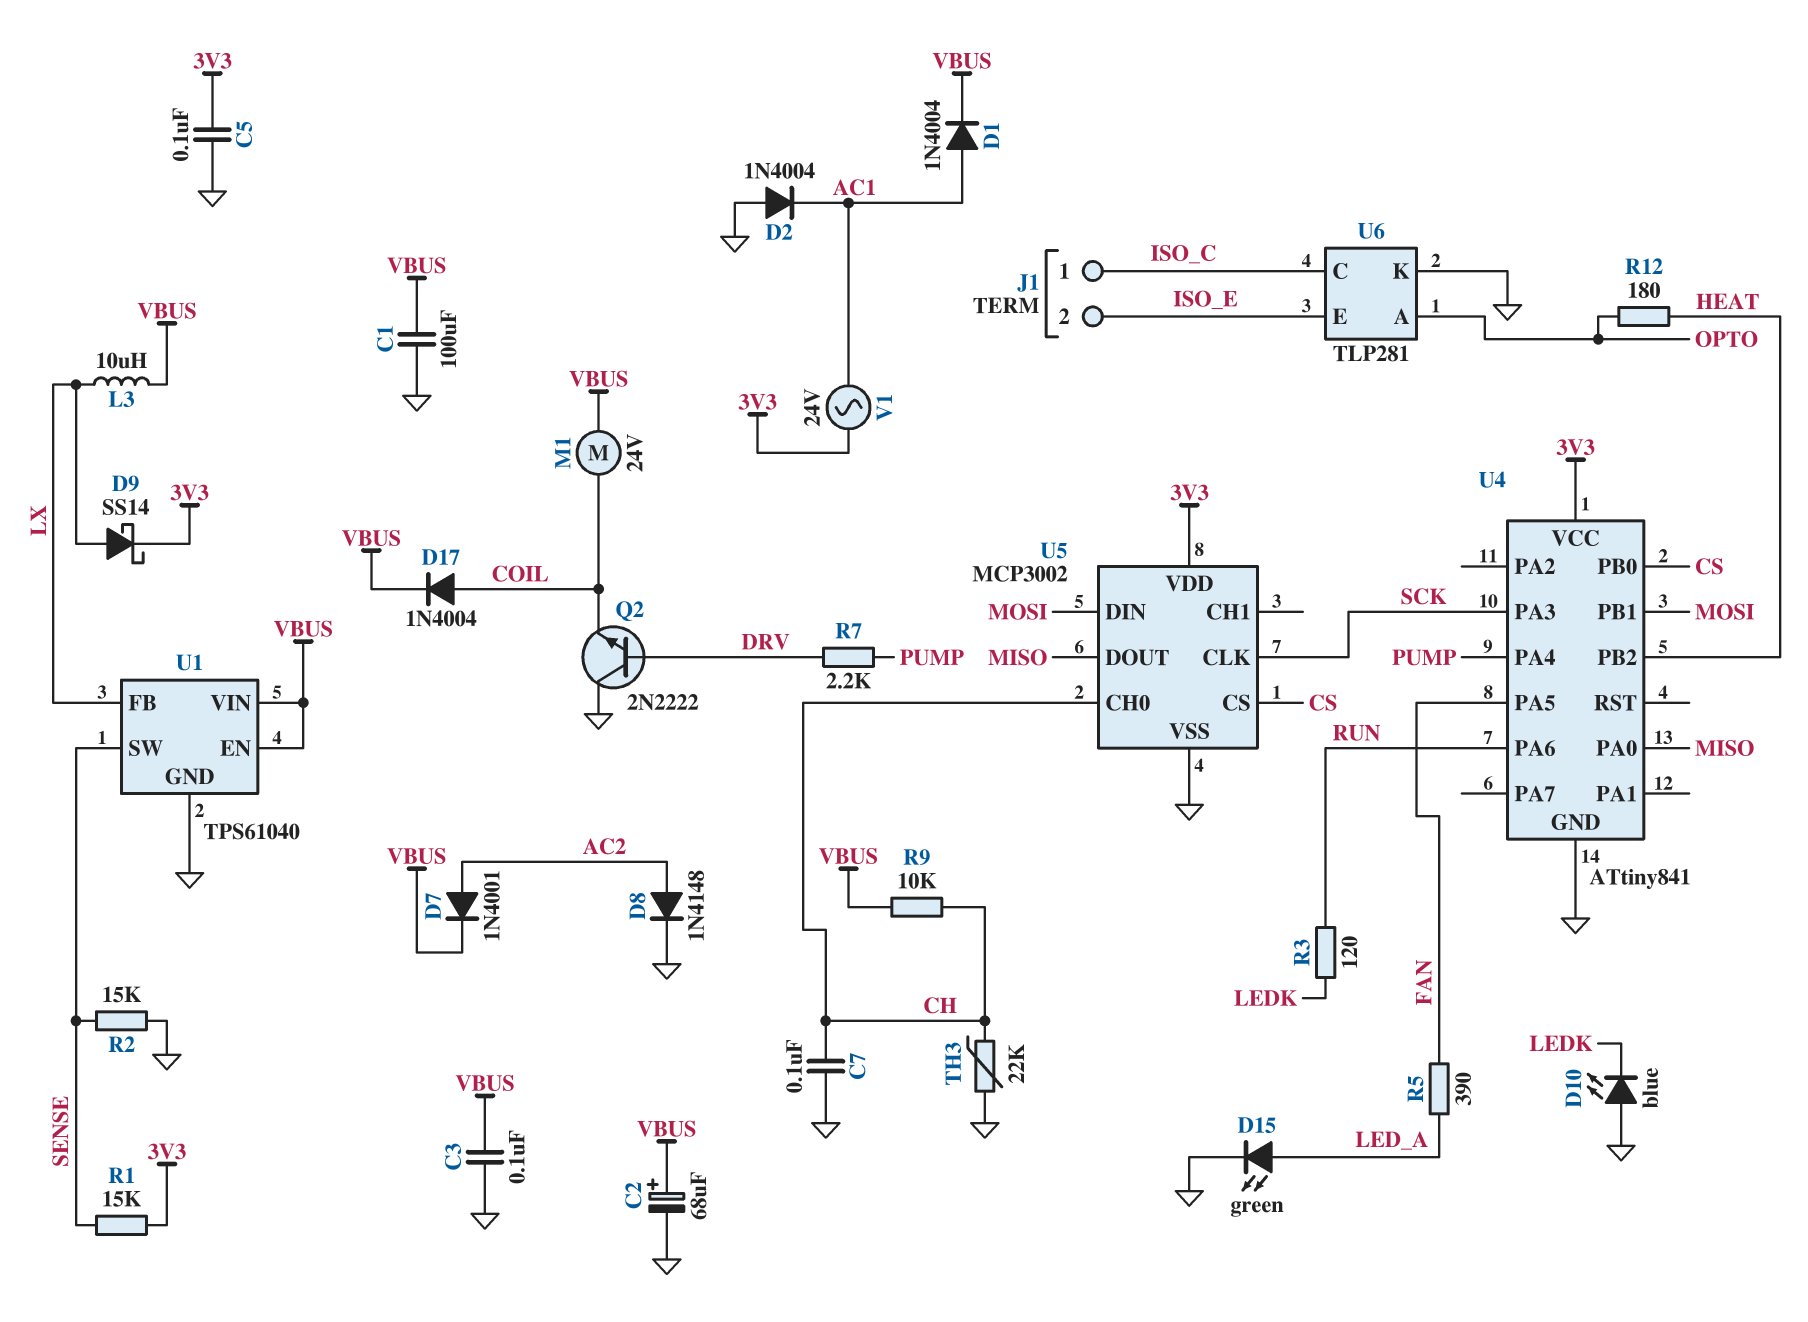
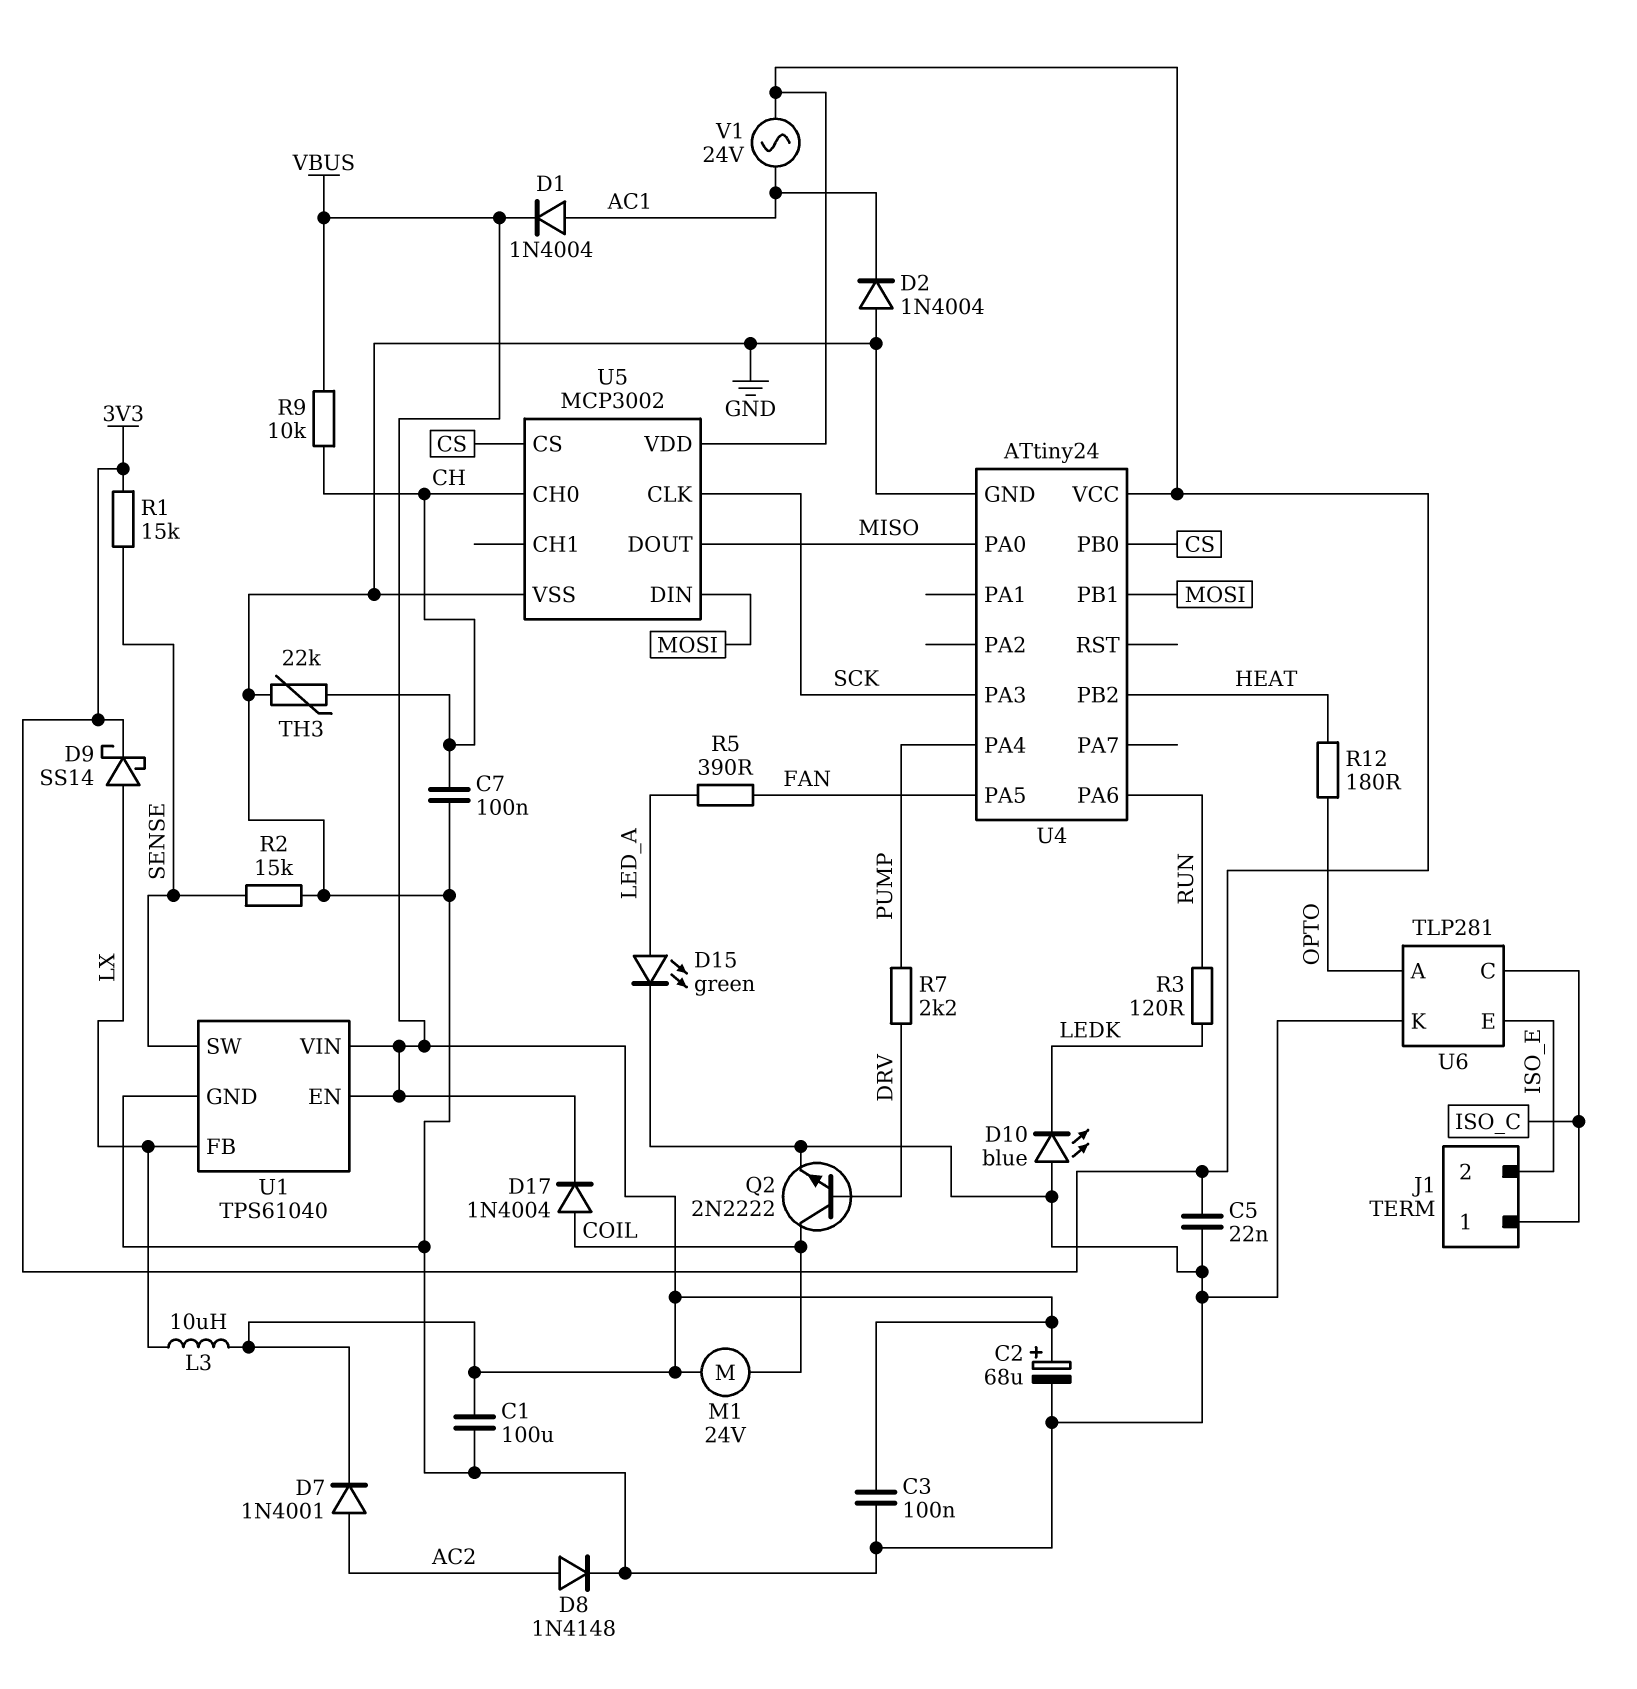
C5: 100nF (3V3, GND) -> 22nF (3V3, GND)
Q2: NPN 2N2222 (B DRV, C GND, E COIL) -> NPN 2N2222 (B DRV, C COIL, E GND)
U4: ATtiny841 -> ATtiny24

